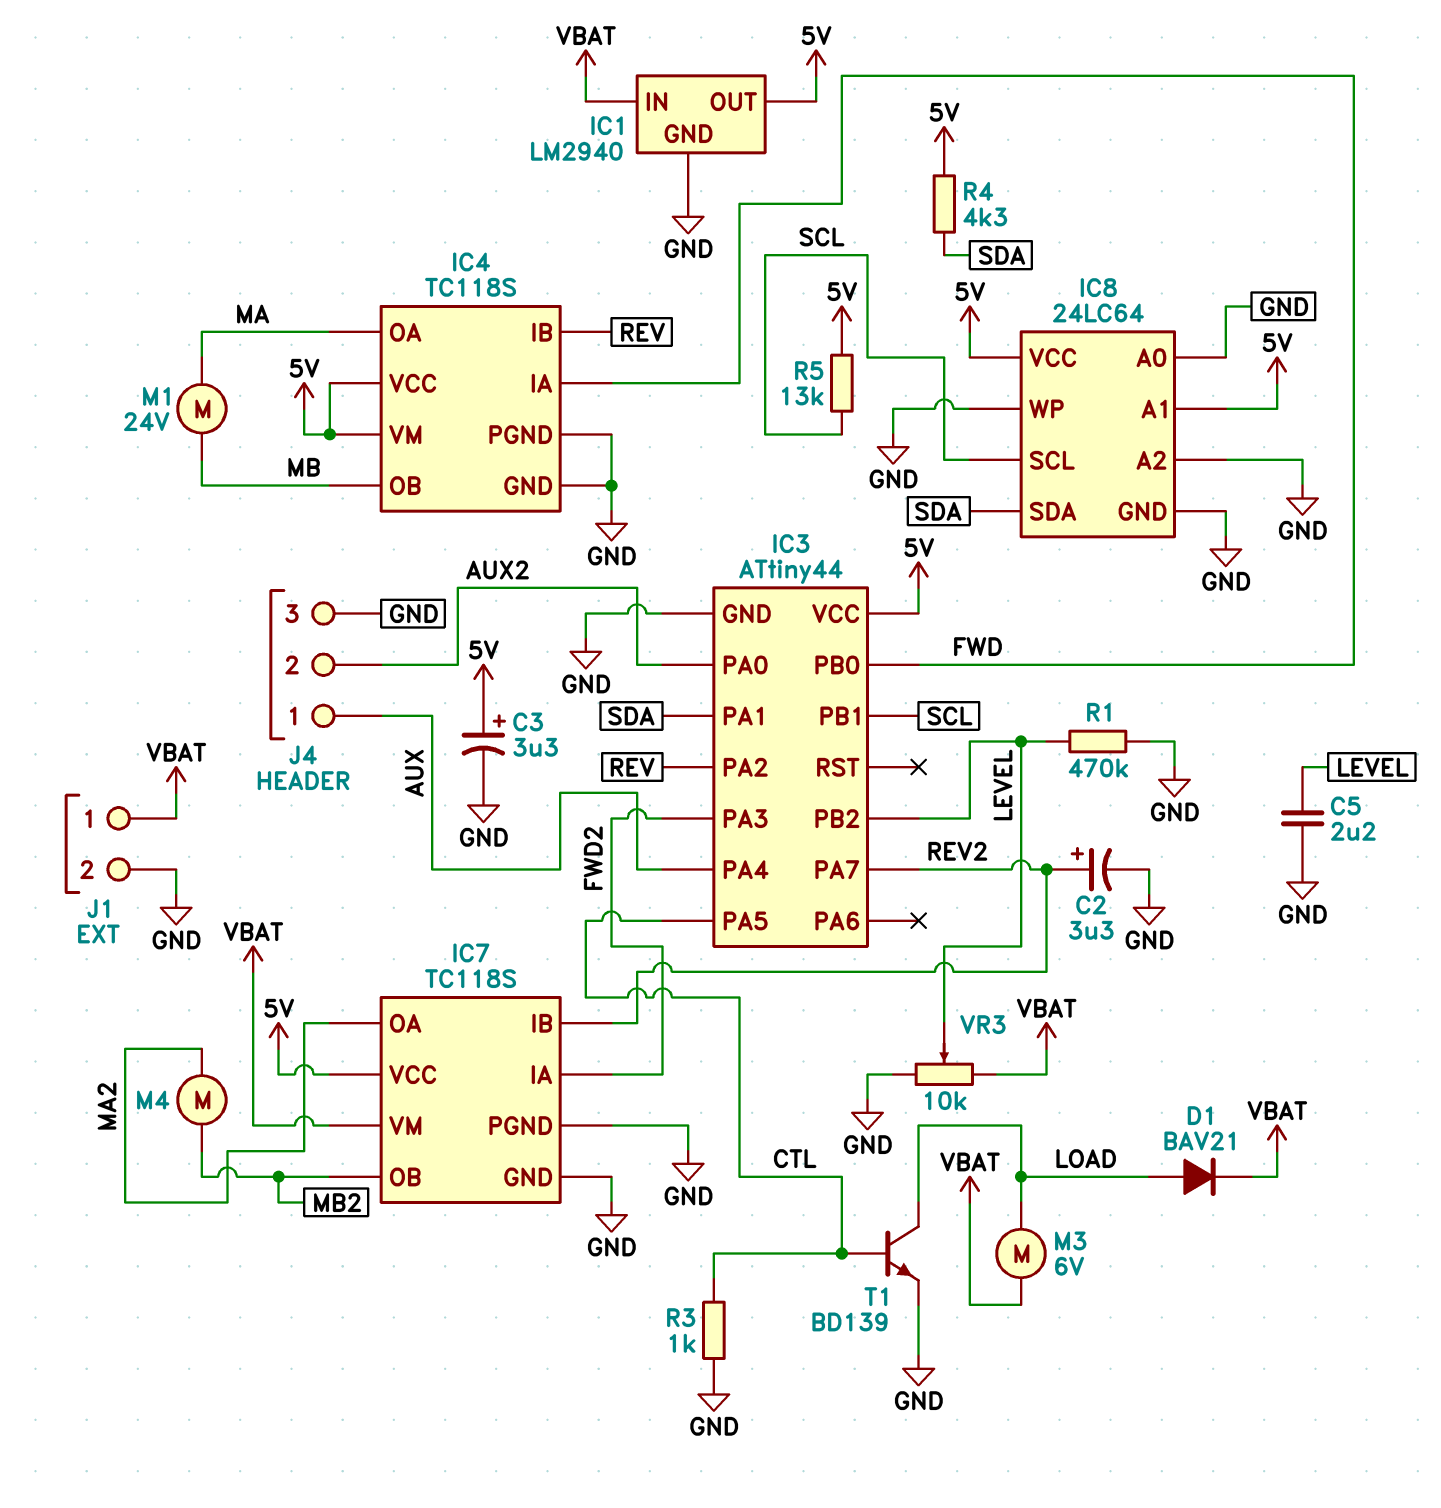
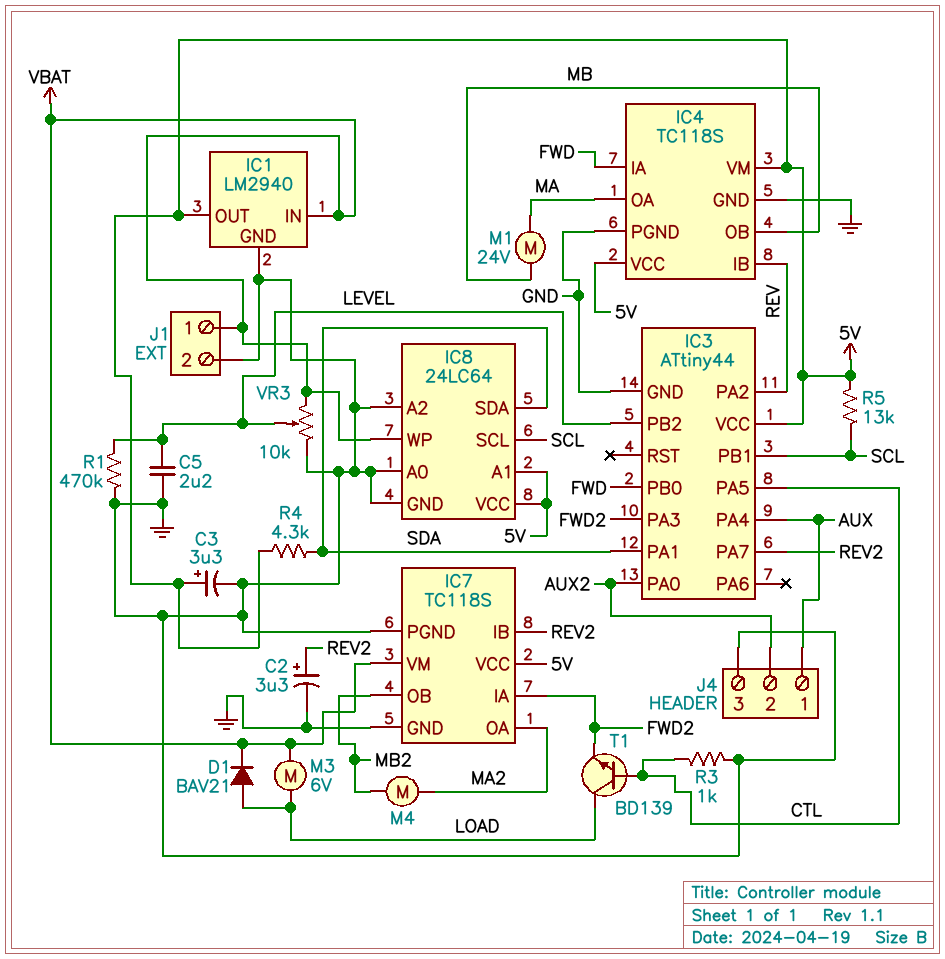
IC8 pin WP: GND -> VBAT
T1: NPN BD139 (B CTL, C LOAD, E GND) -> NPN BD139 (B CTL, C LOAD, E FWD2)

